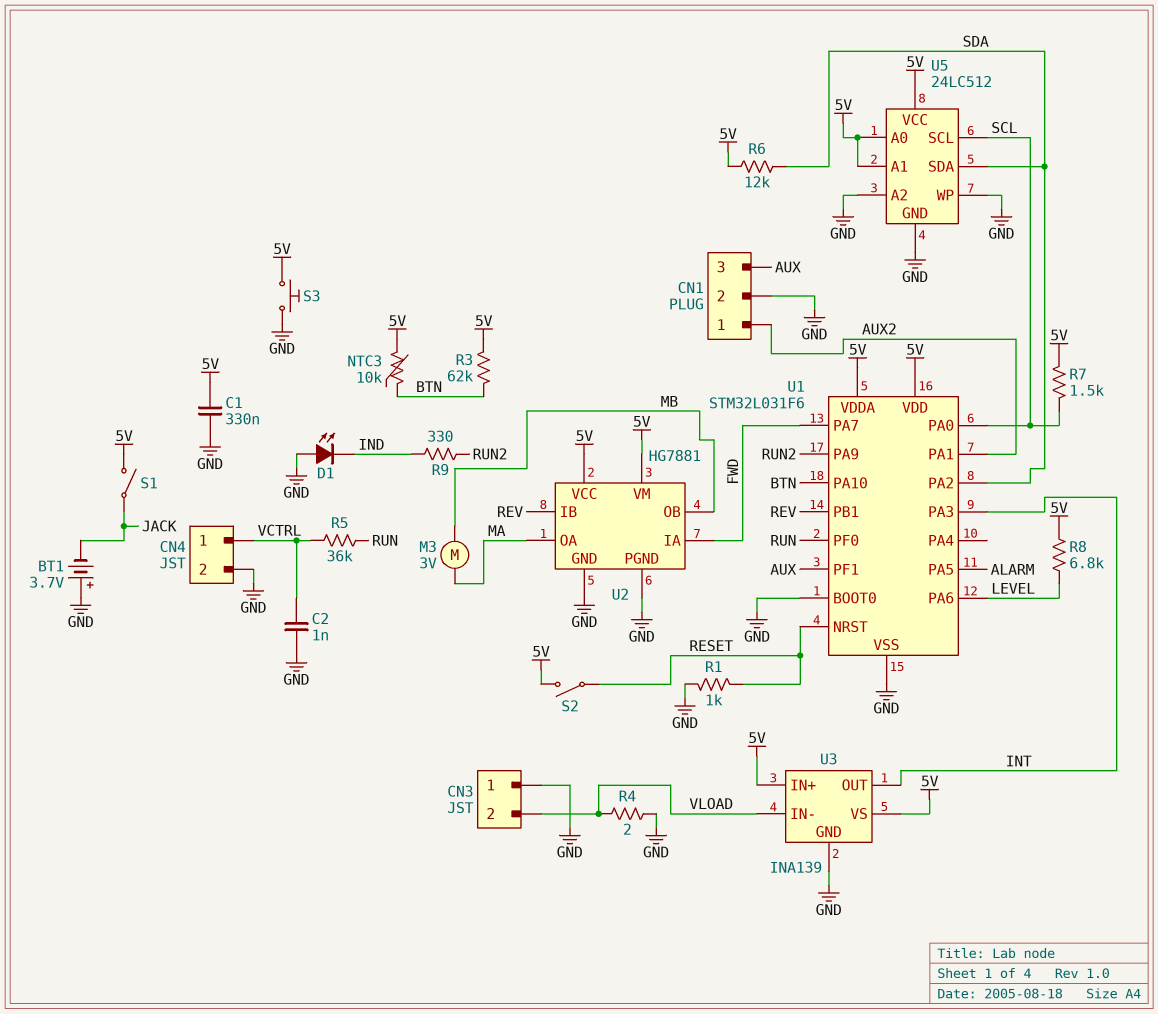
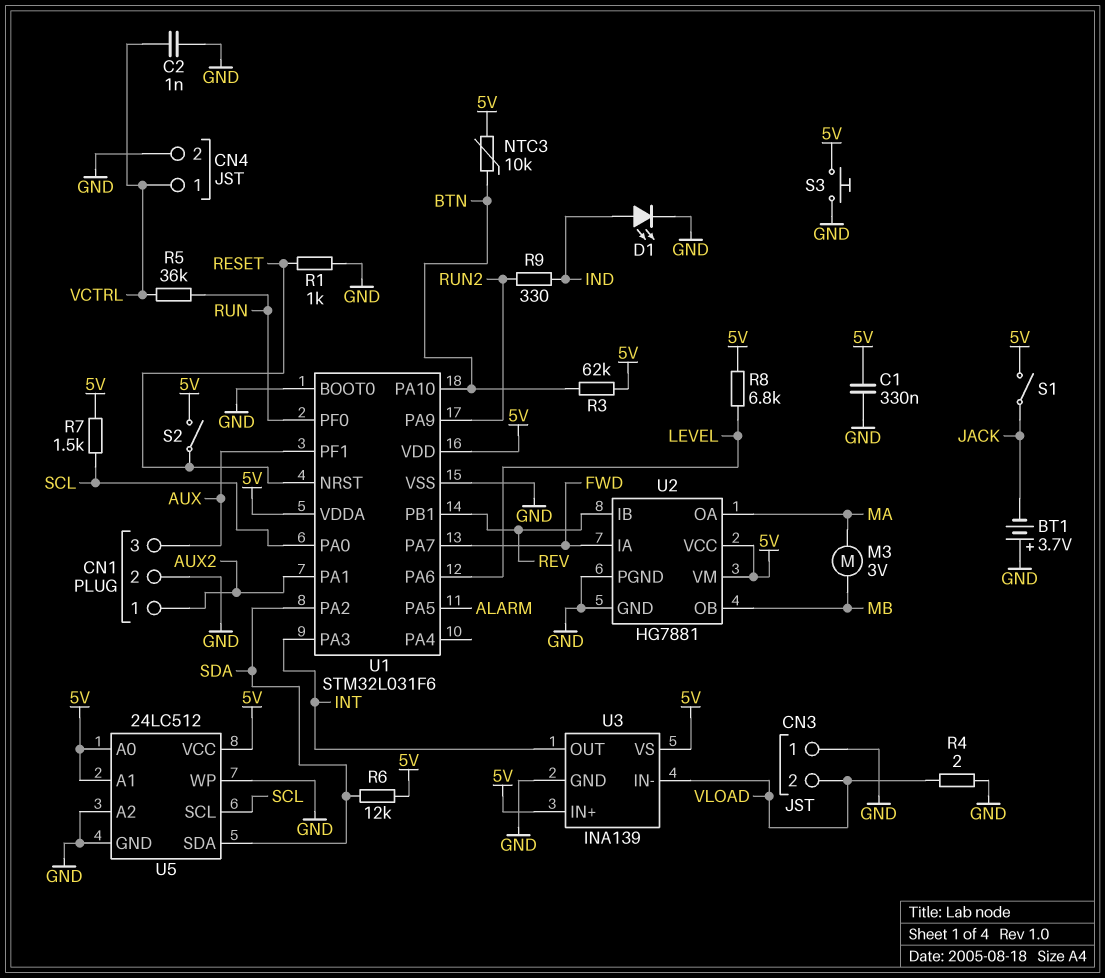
D1: LED (A GND, K IND) -> LED (A IND, K GND)

